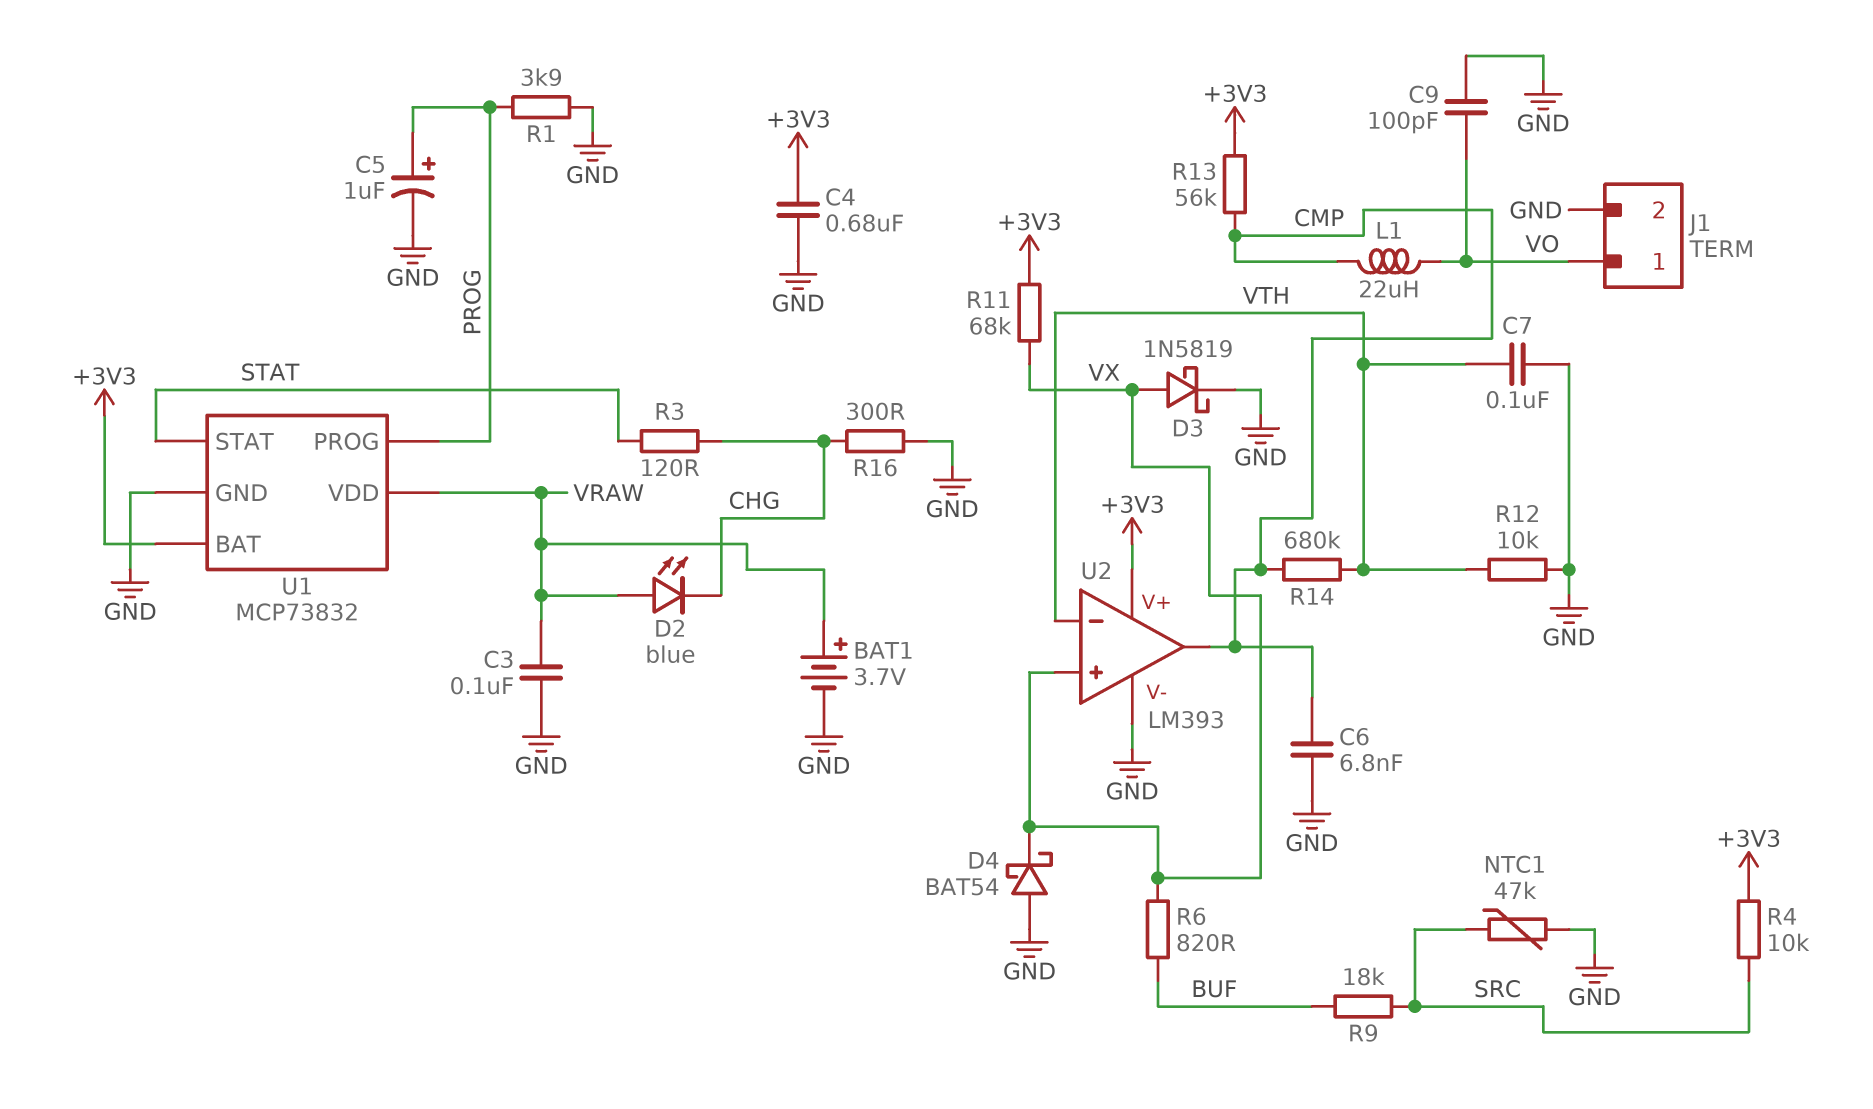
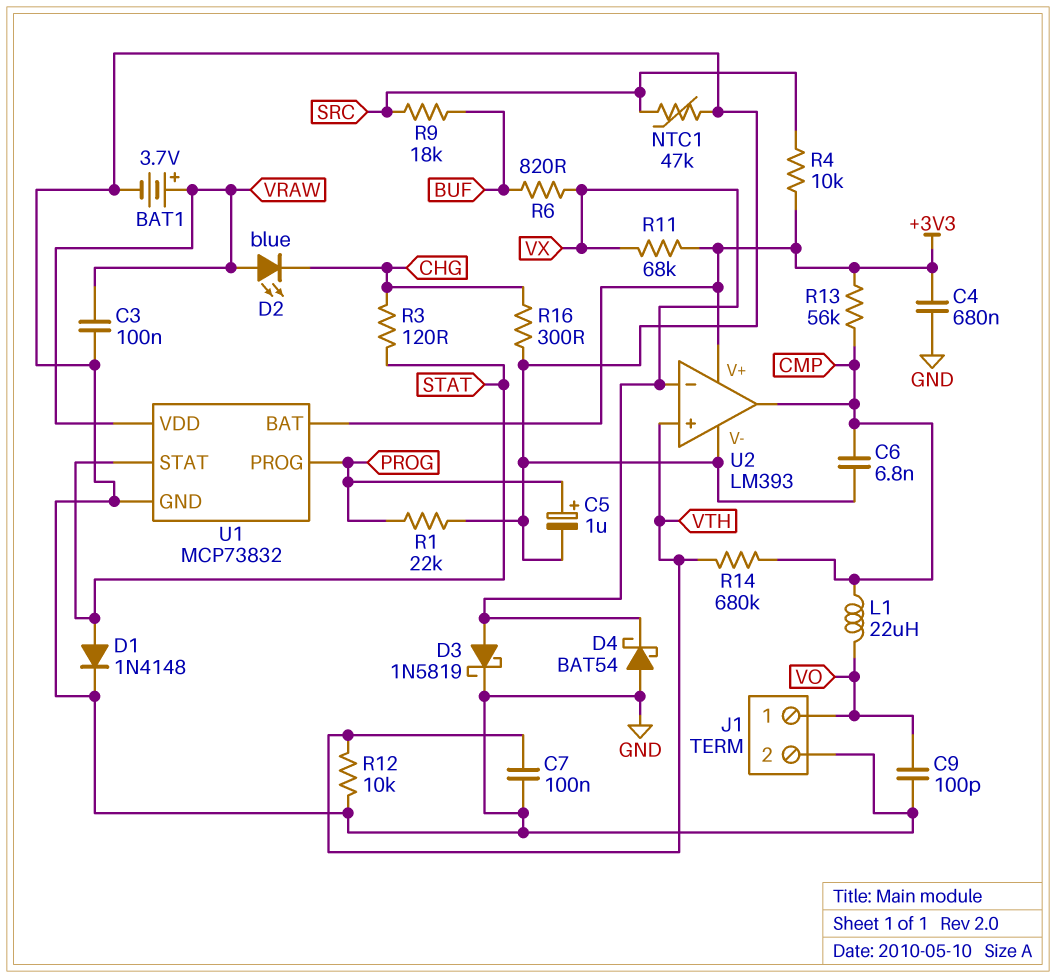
D1: none -> diode 1N4148 (A STAT, K GND)
R1: 3.9k (GND, PROG) -> 22k (GND, PROG)
U2 pin in+: VX -> VTH
U2 pin in-: VTH -> VX

